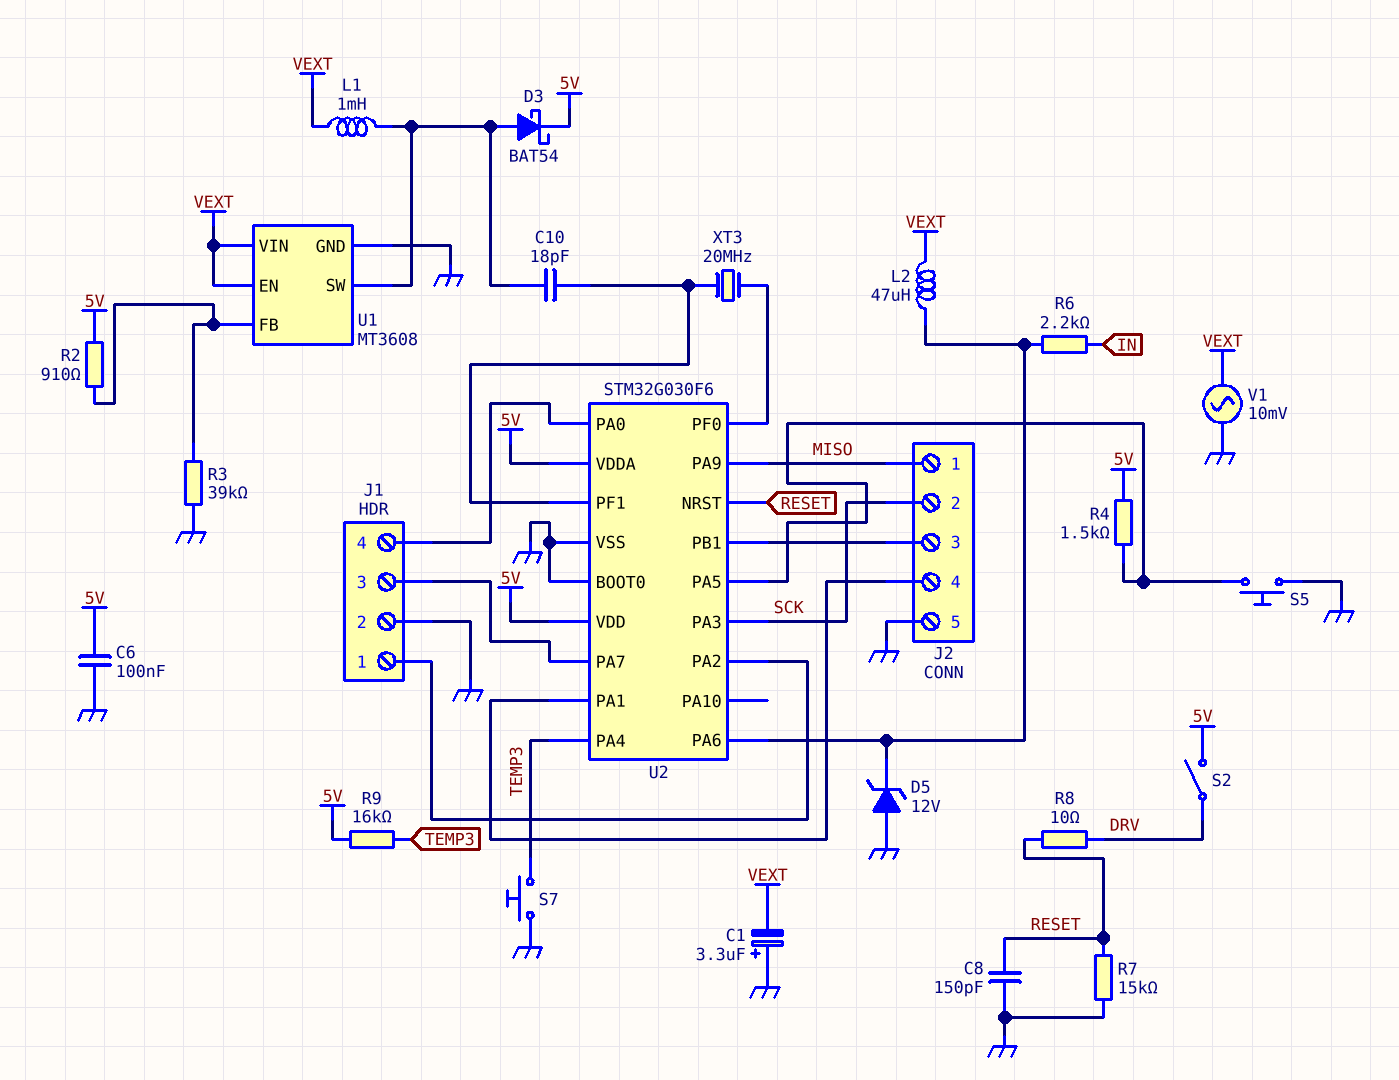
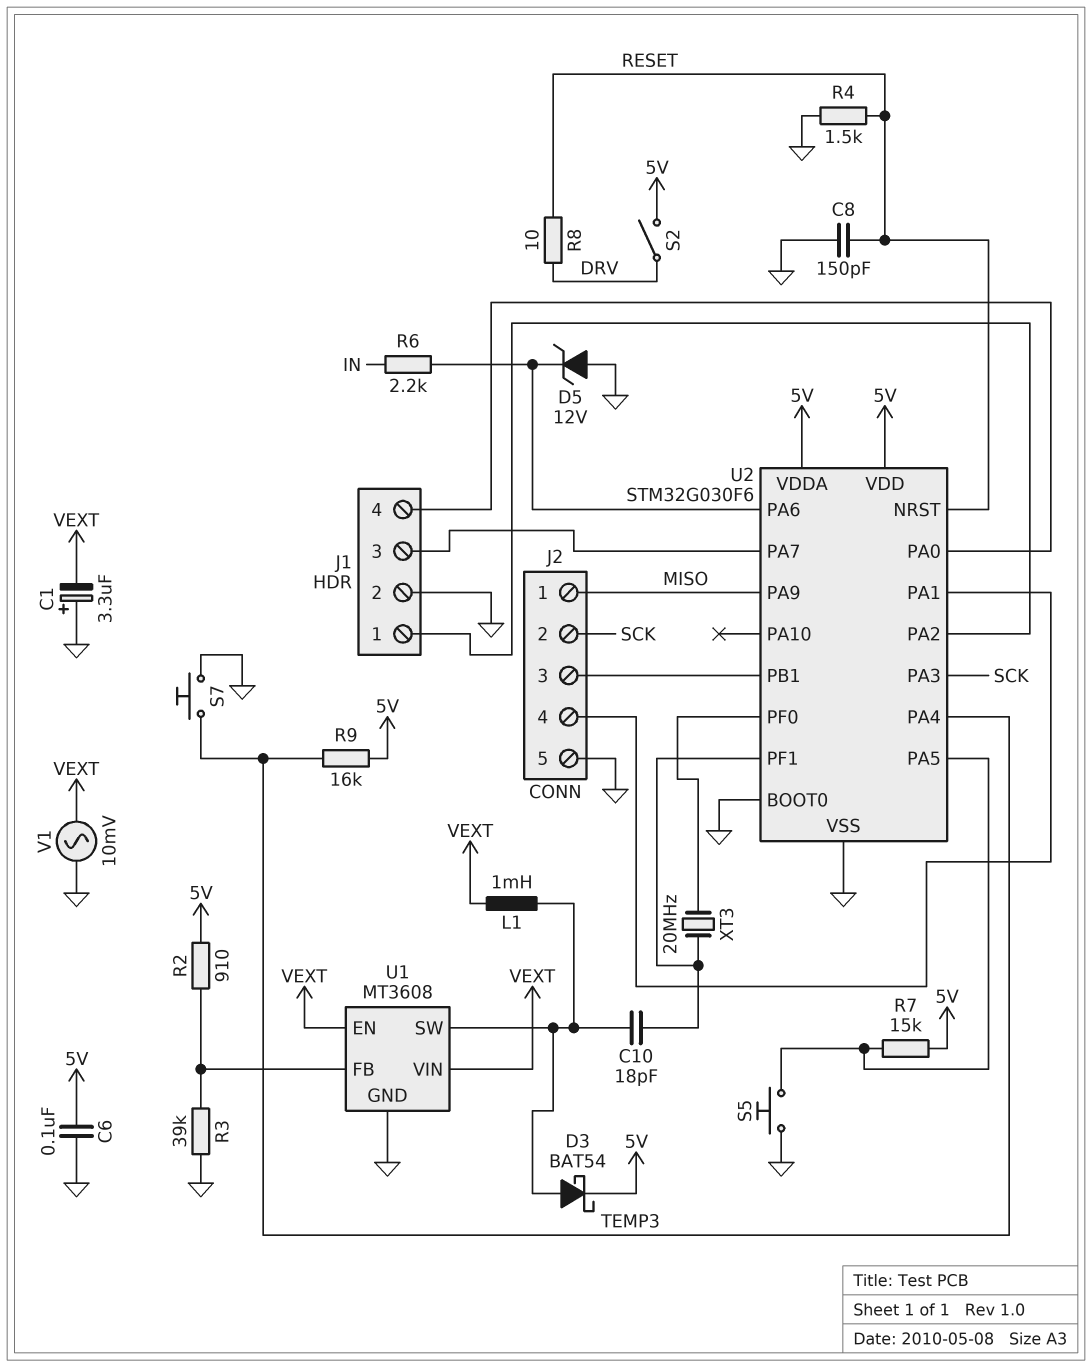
L2: 47uH (U2/PA6, VEXT) -> none
R4: 1.5k (5V, U2/PA5) -> 1.5k (GND, RESET)
R7: 15k (GND, RESET) -> 15k (5V, U2/PA5)

